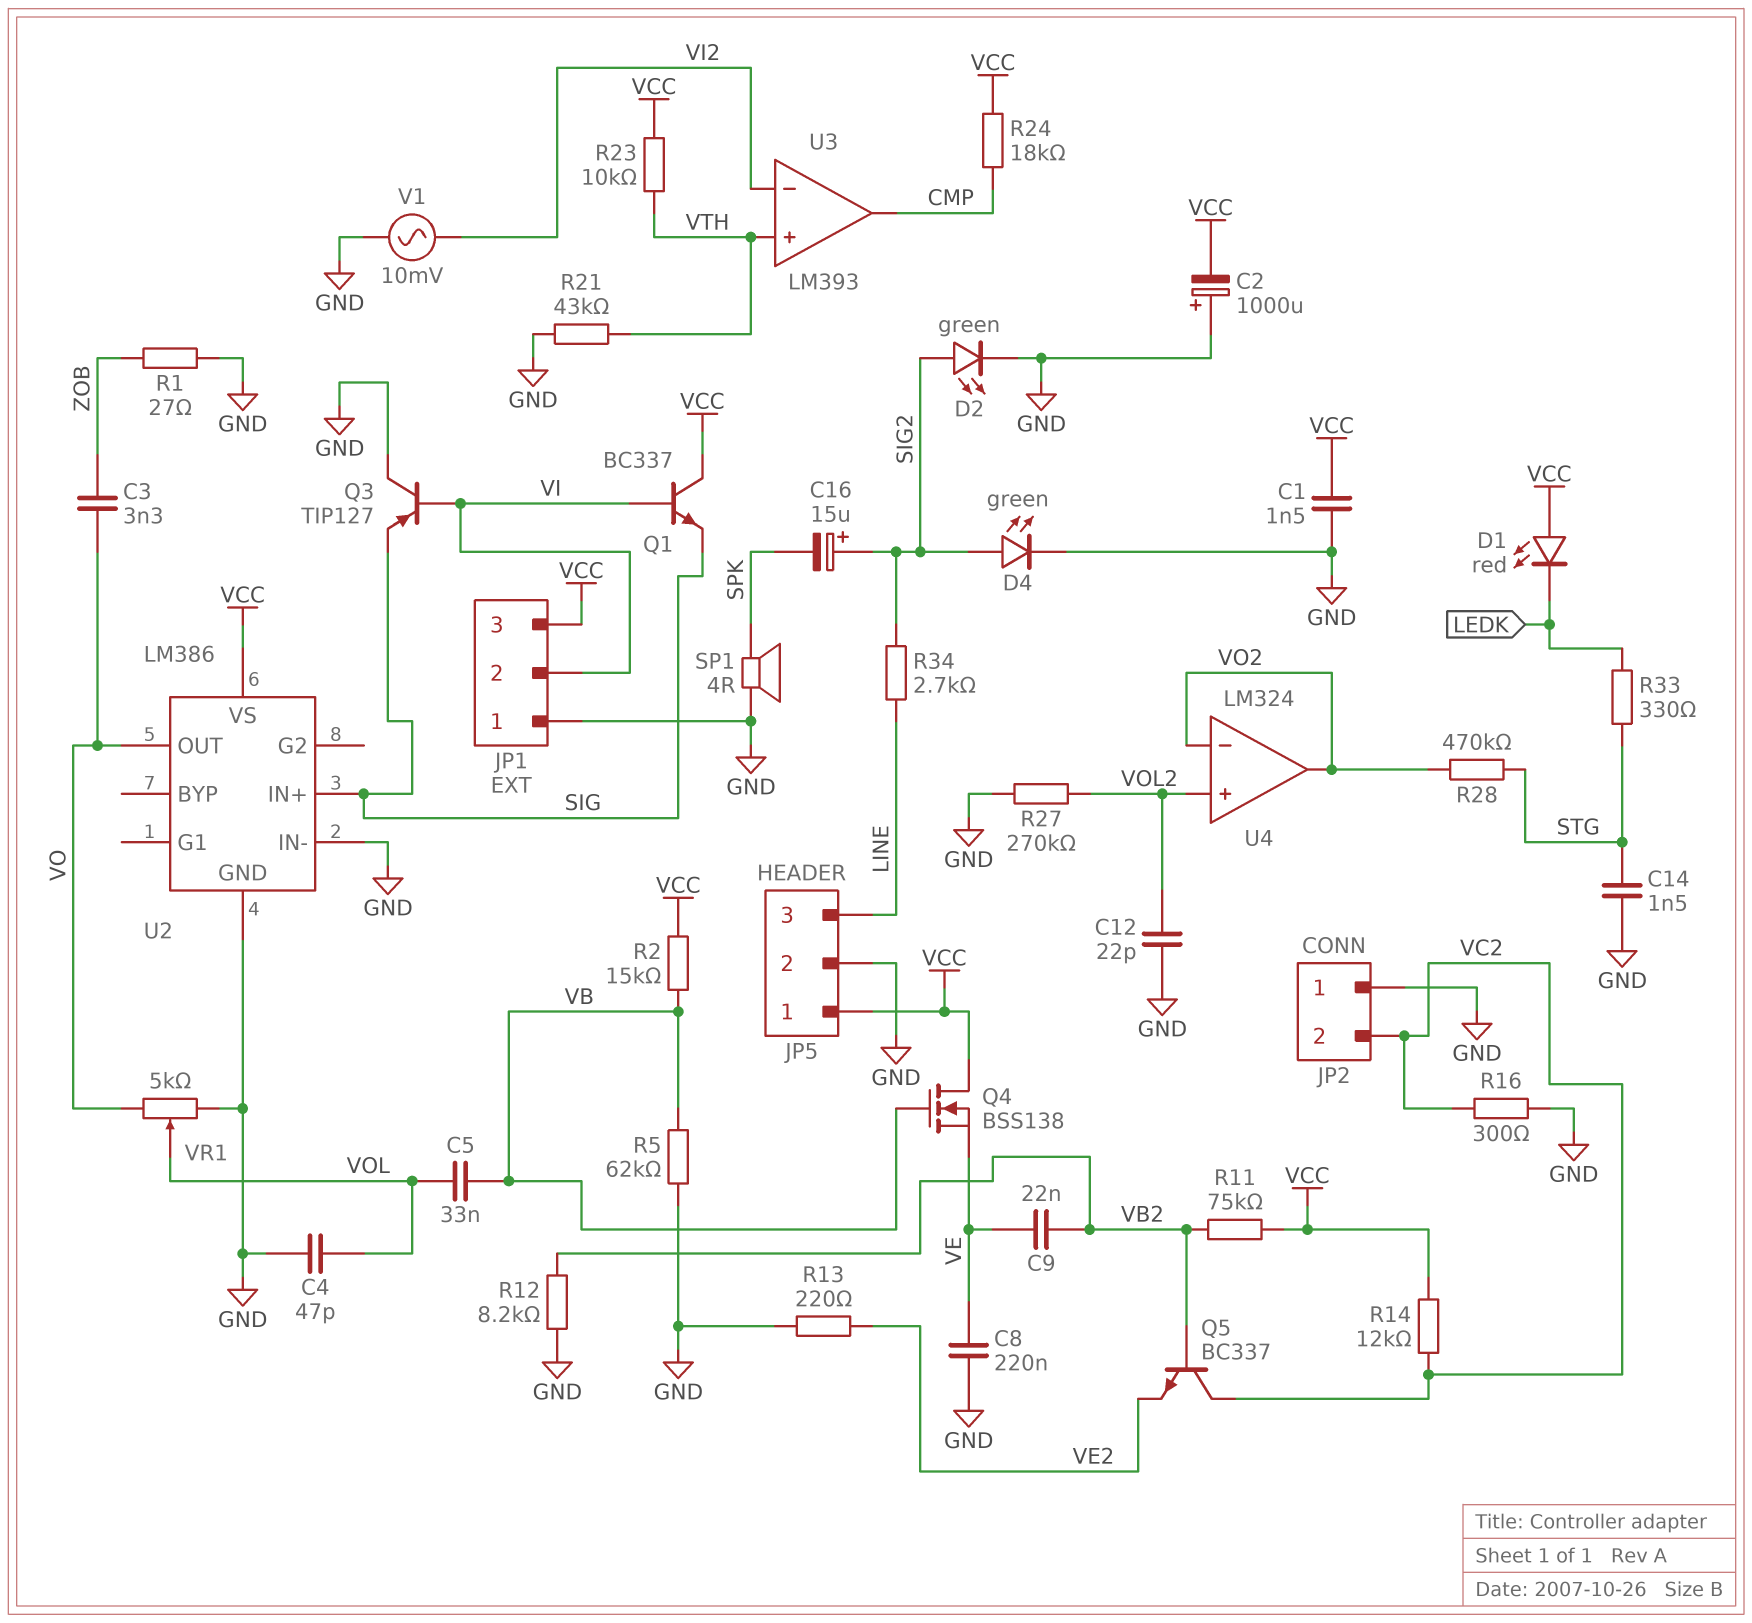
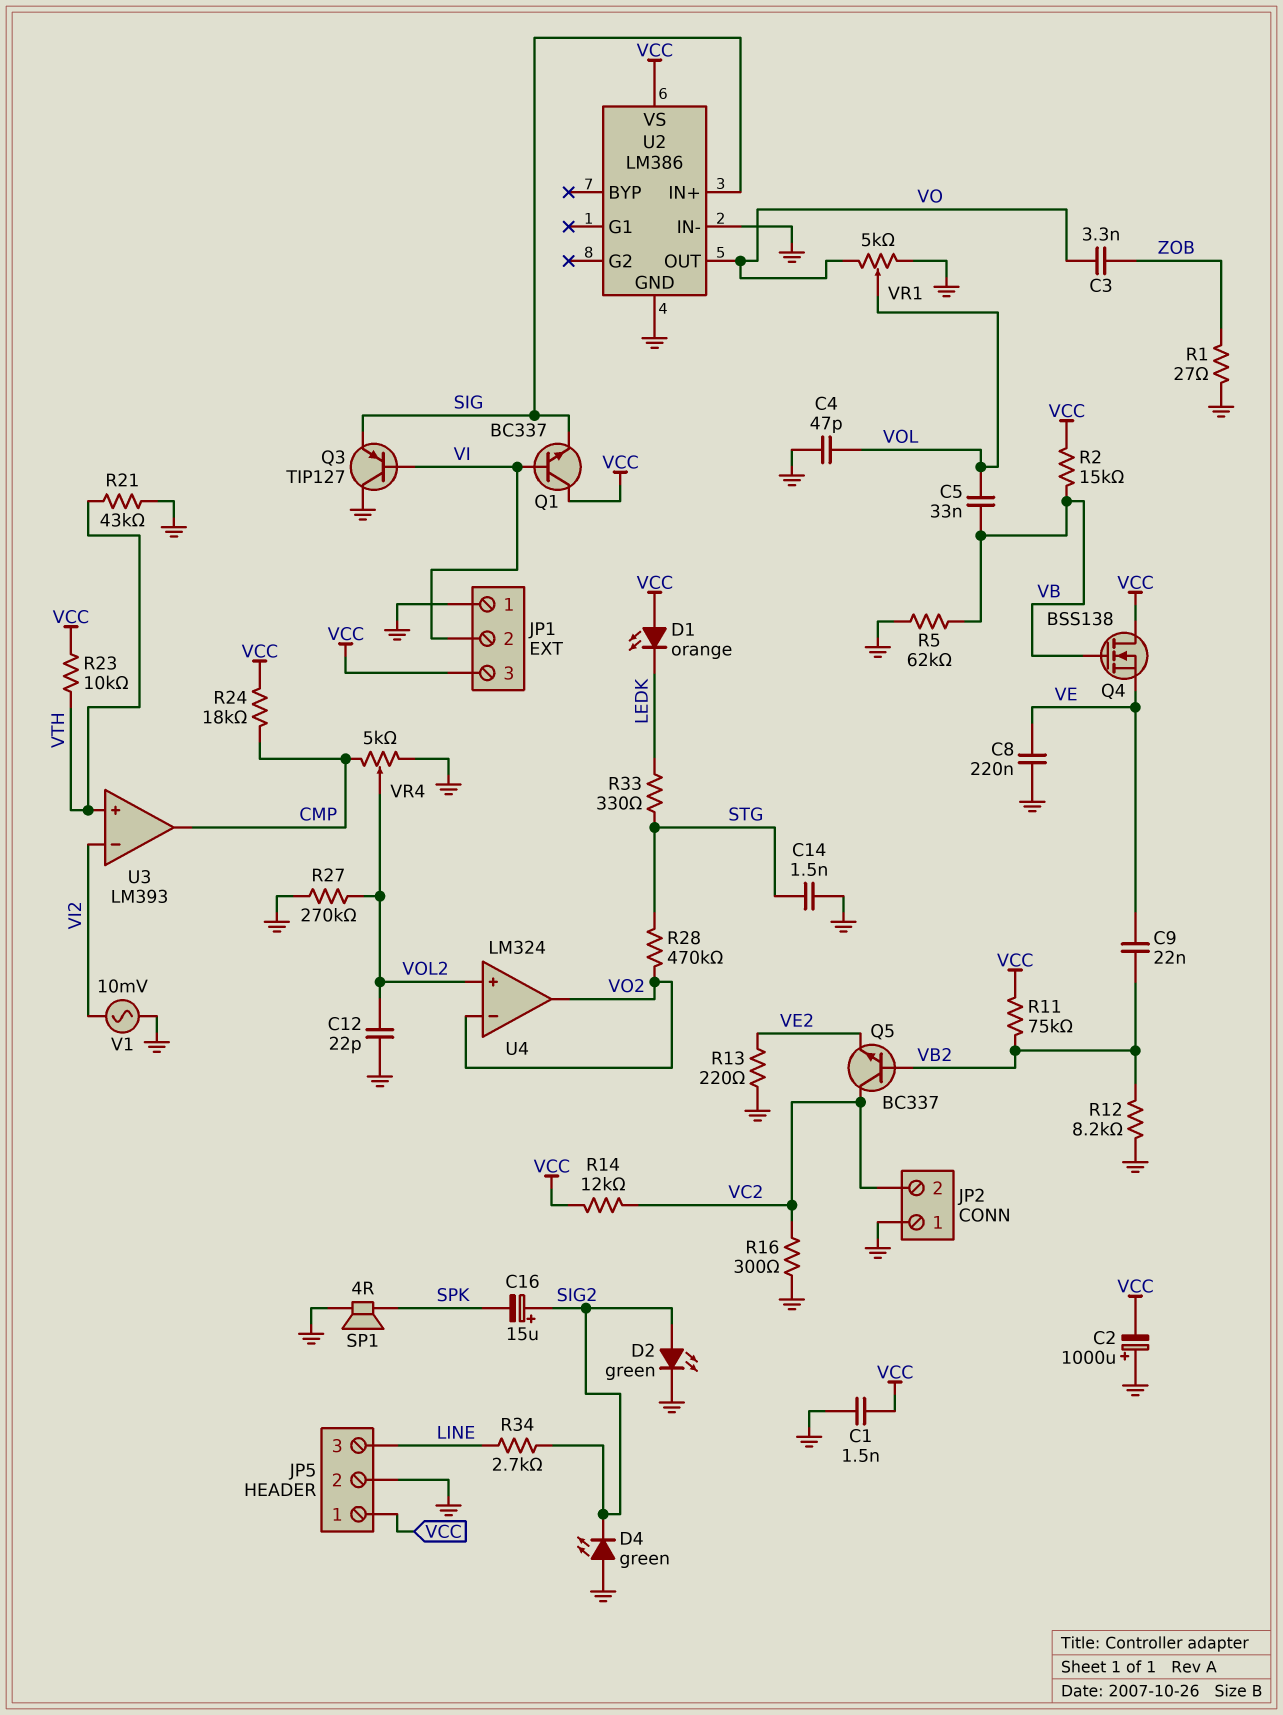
D1: LED red (A VCC, K LEDK) -> LED orange (A VCC, K LEDK)
D4: LED green (A SIG2, K GND) -> LED green (A GND, K SIG2)
VR4: none -> 5k (CMP, GND, wiper VOL2)

